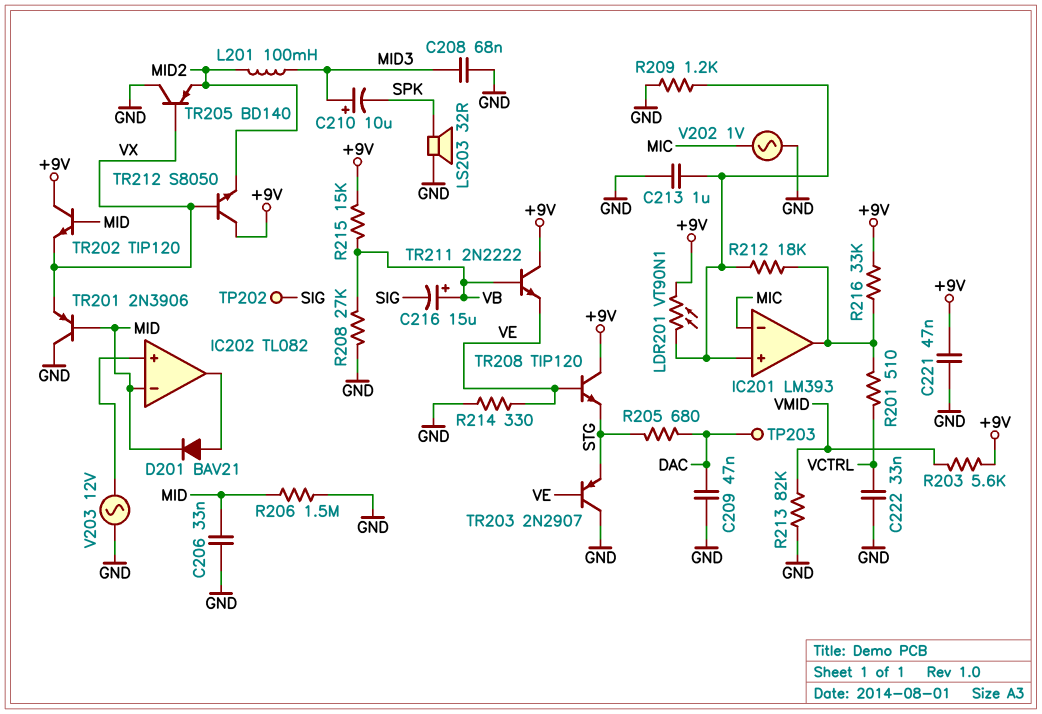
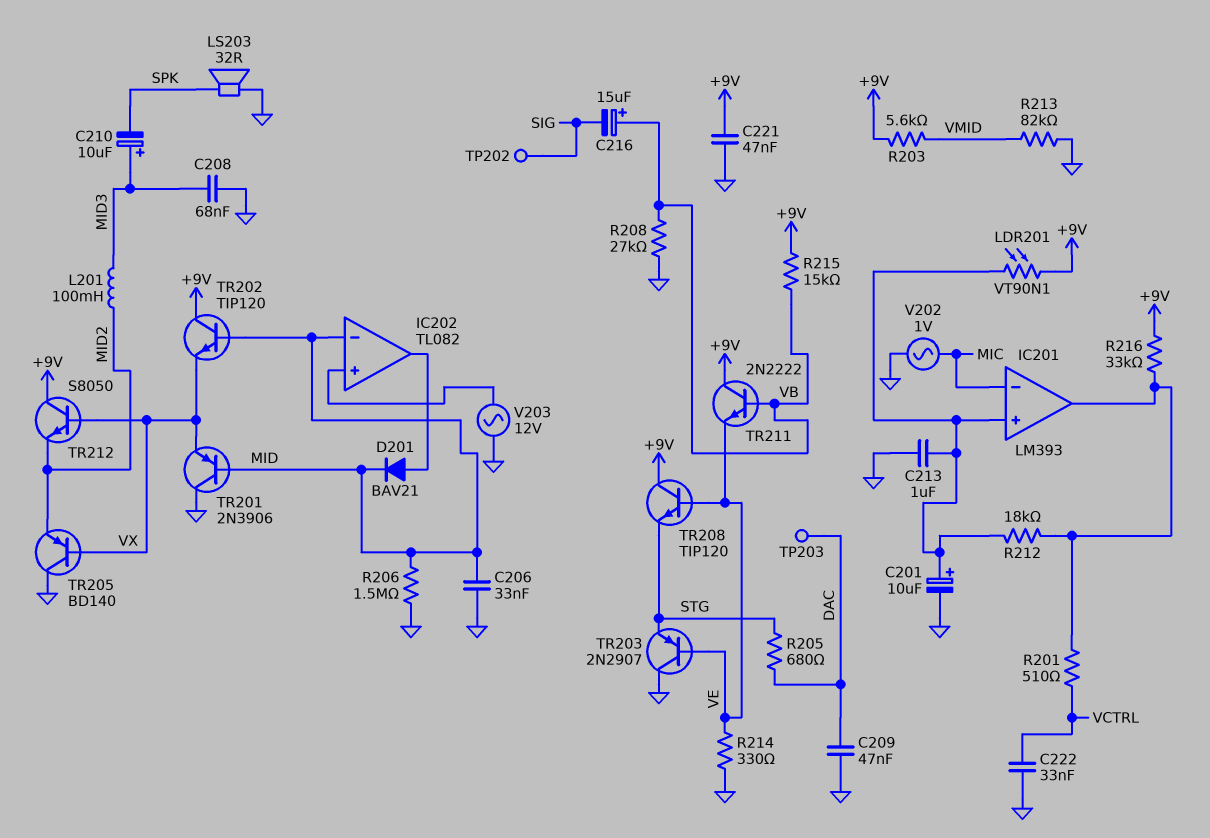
C201: none -> 10uF (plus IC201/in+, minus GND)
R209: 1.2k (GND, IC201/in+) -> none

